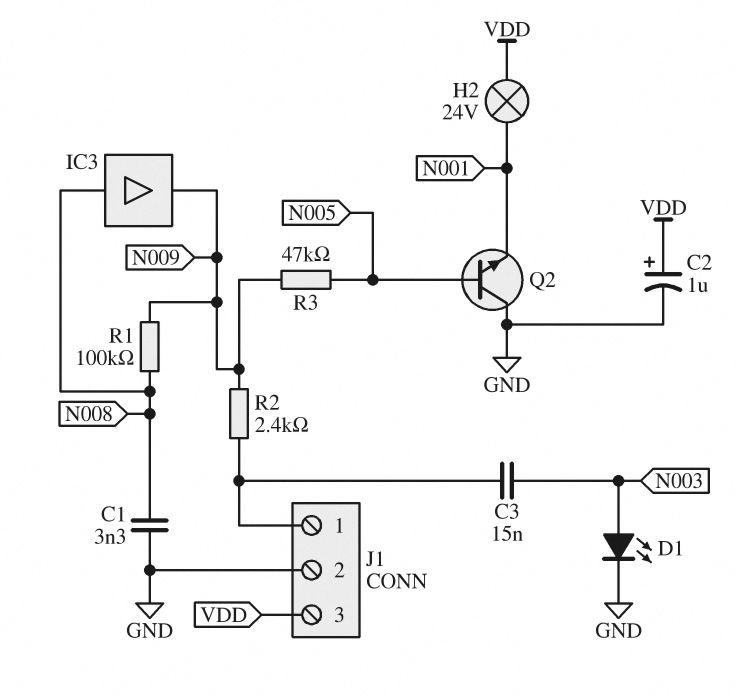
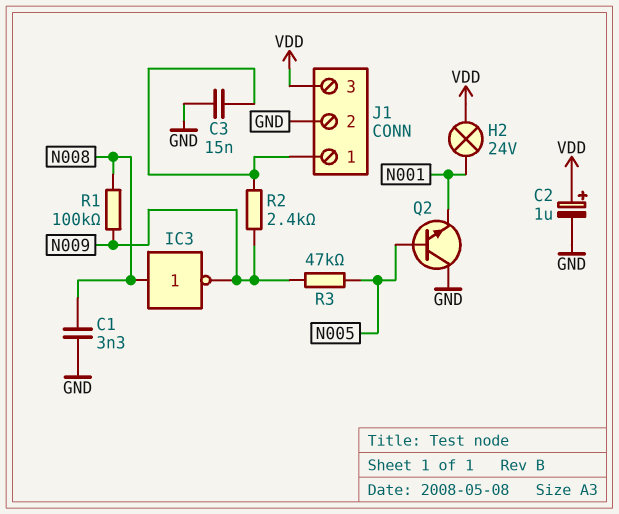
C3: 15nF (J1/1, N003) -> 15nF (GND, J1/1)
D1: LED (A N003, K GND) -> none
IC3: buffer (in N008, out N009) -> NOT (in N008, out N009)

